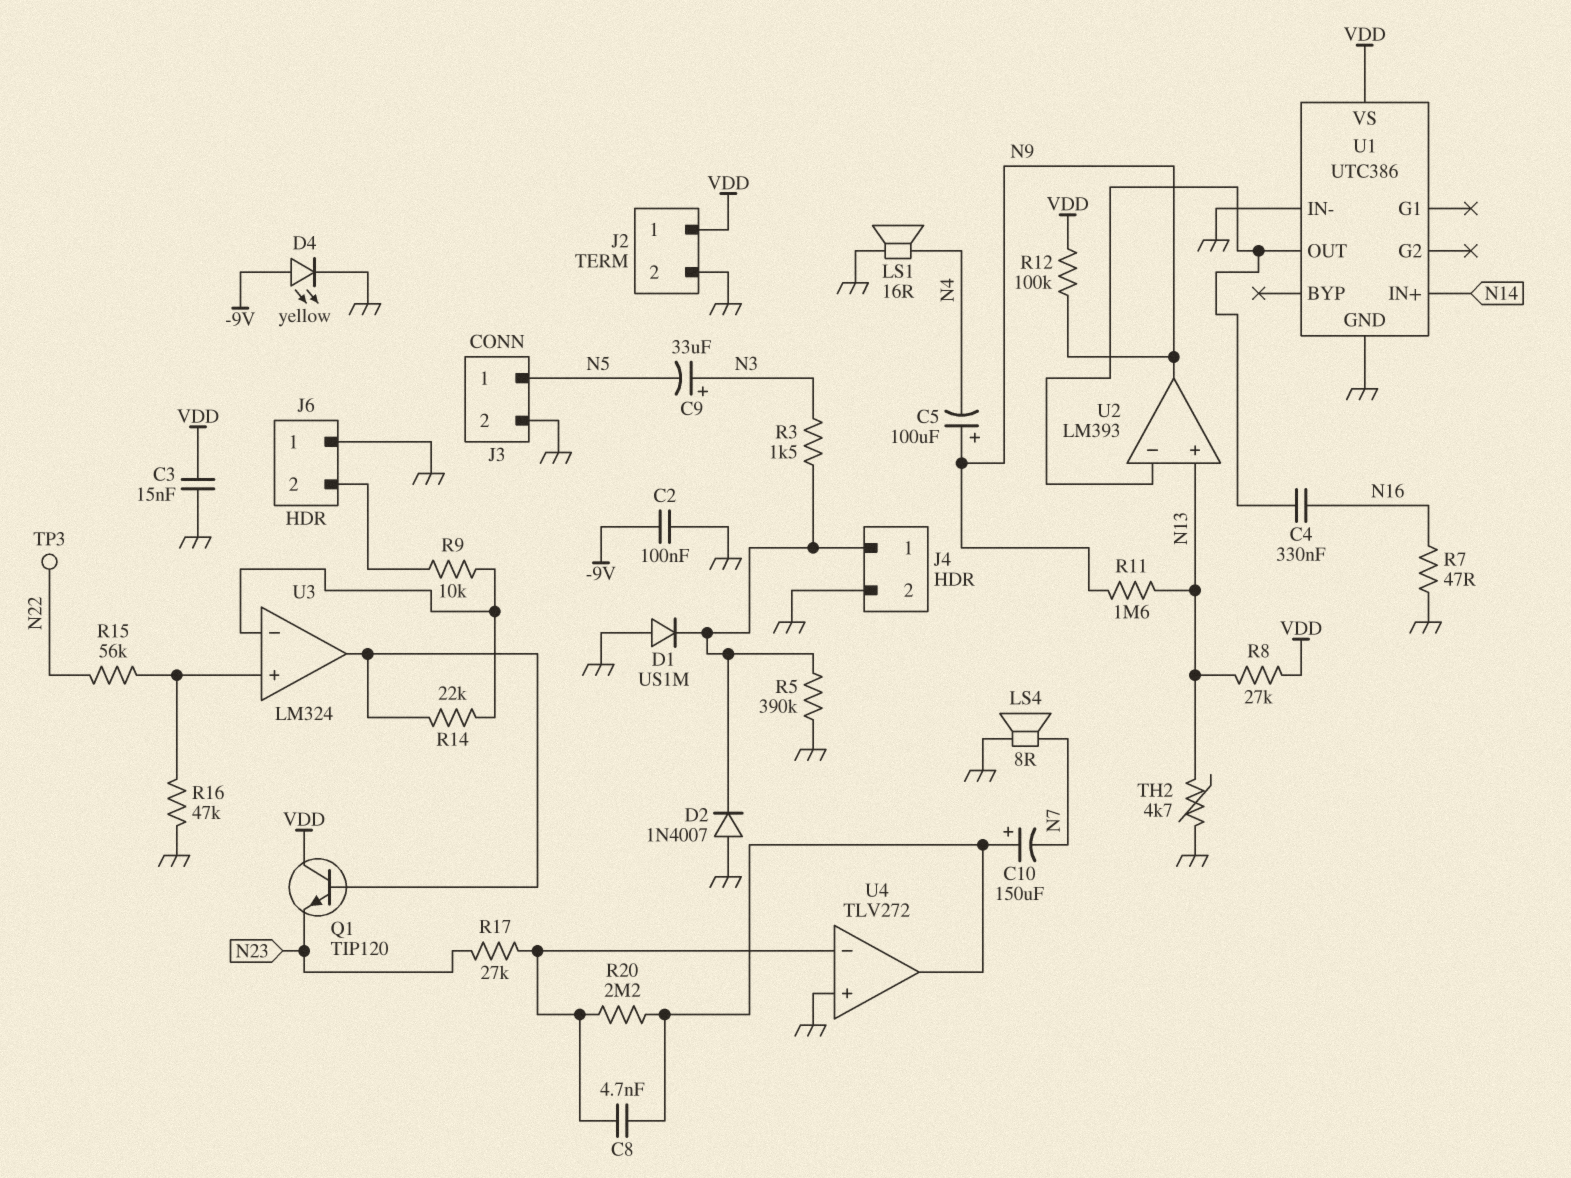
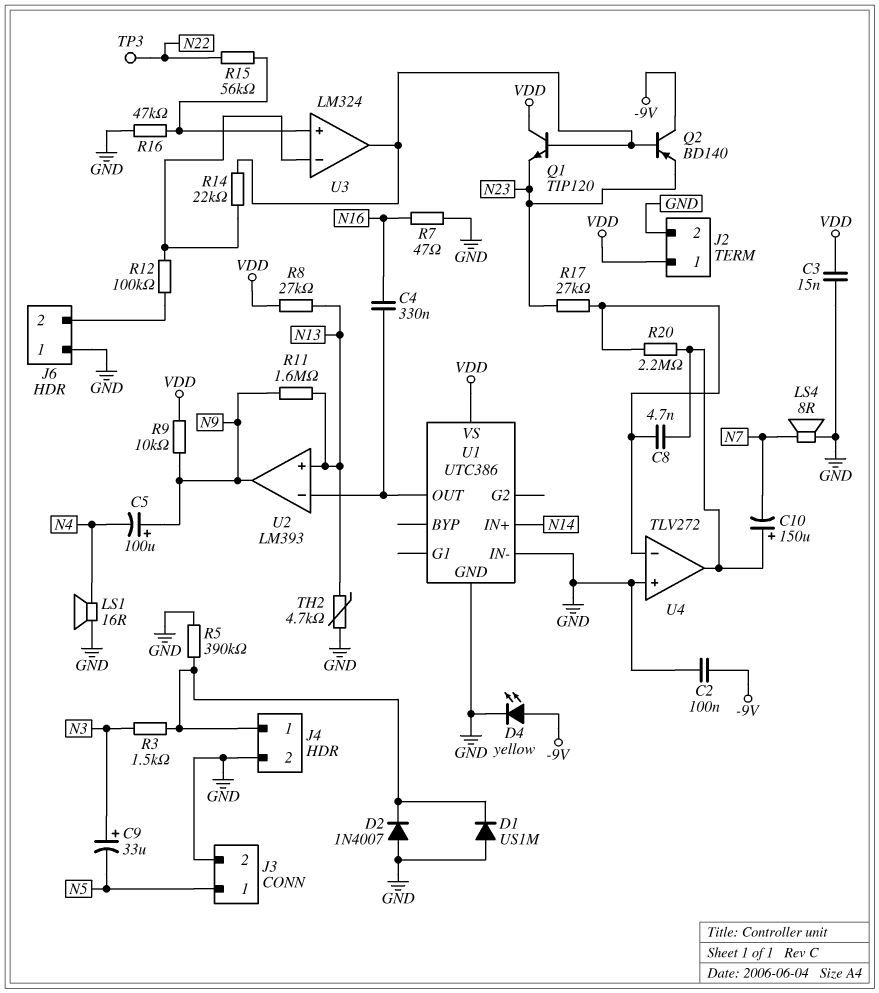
Q2: none -> PNP BD140 (B U3/out, C -9V, E N23)
R9: 10k (J6/2, U3/in-) -> 10k (N9, VDD)
R12: 100k (N9, VDD) -> 100k (J6/2, U3/in-)

